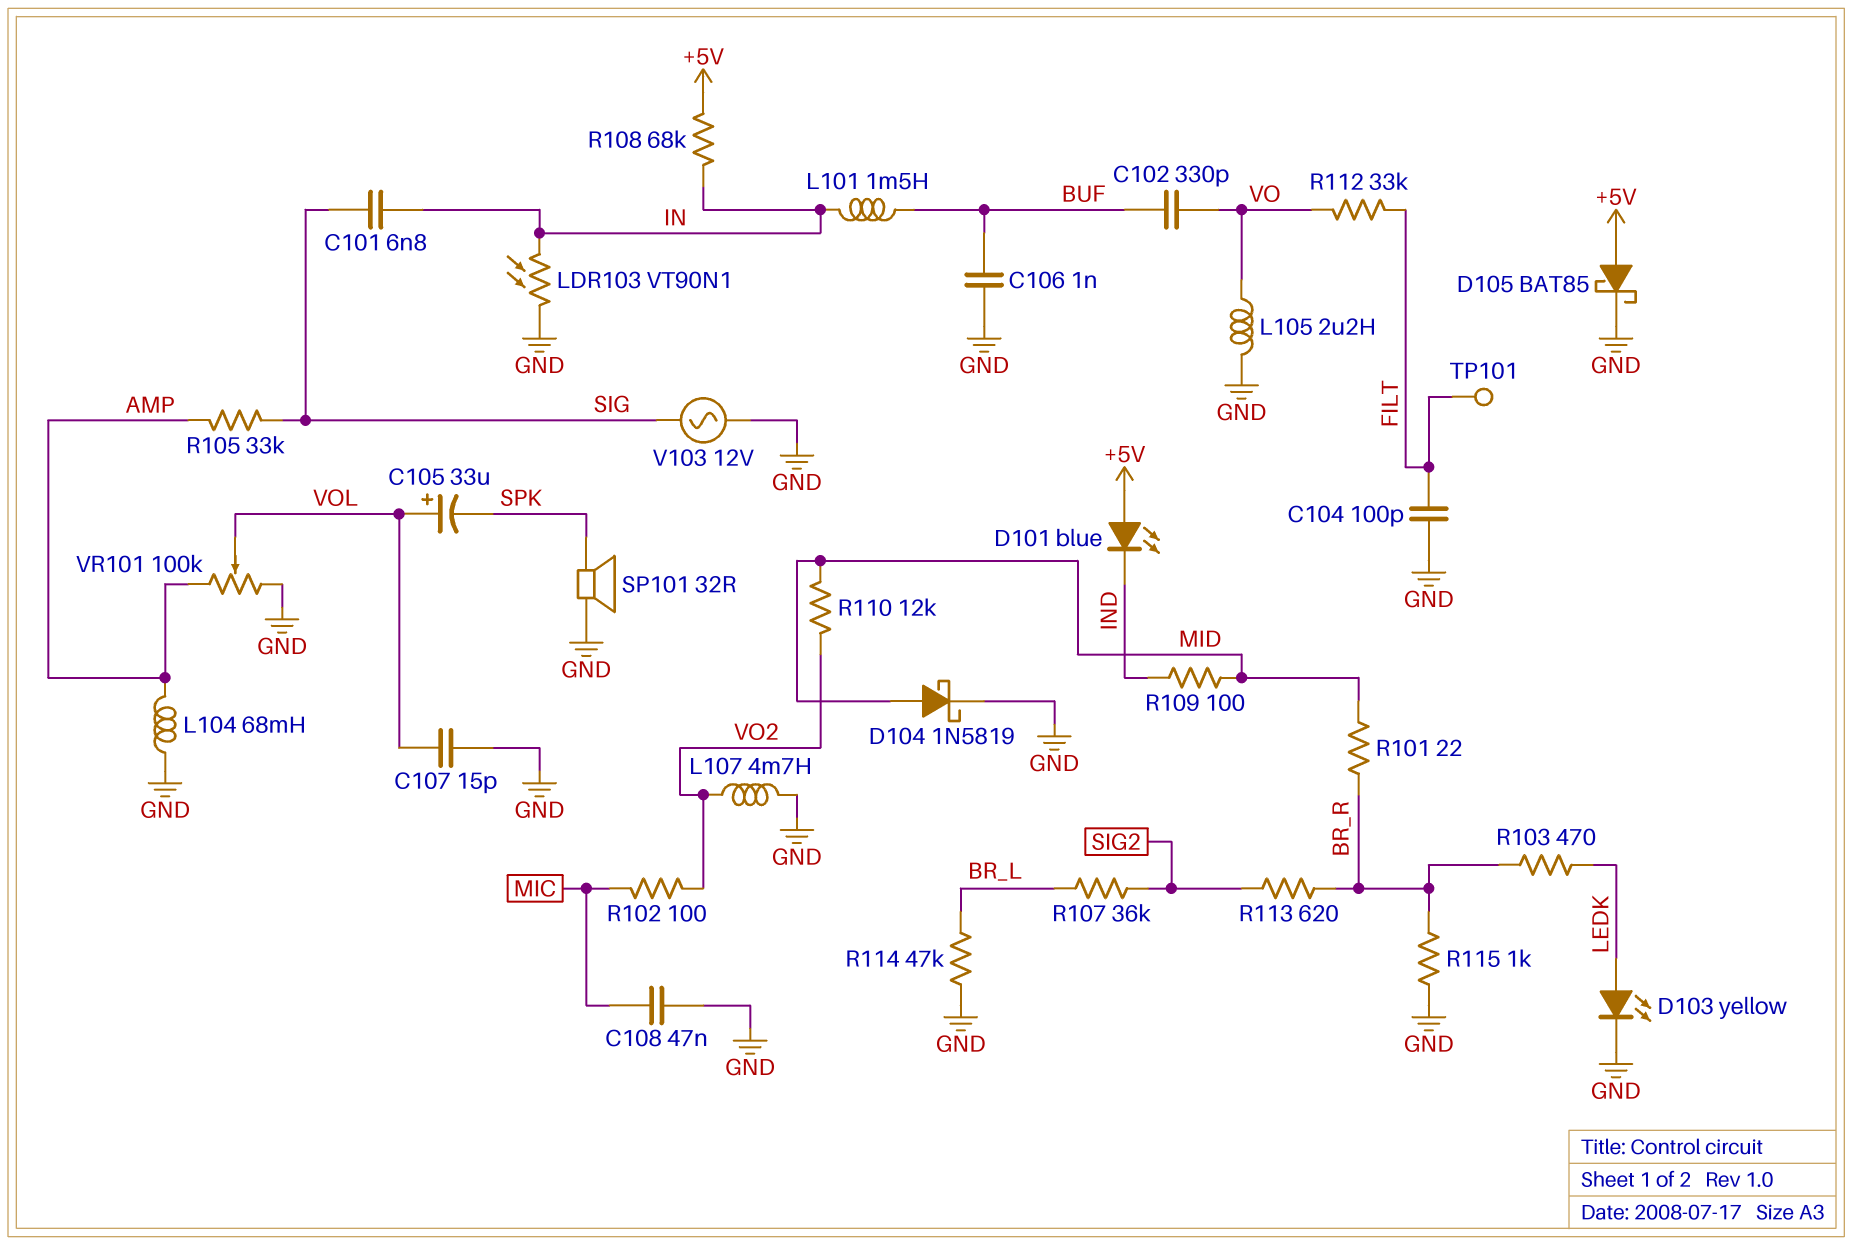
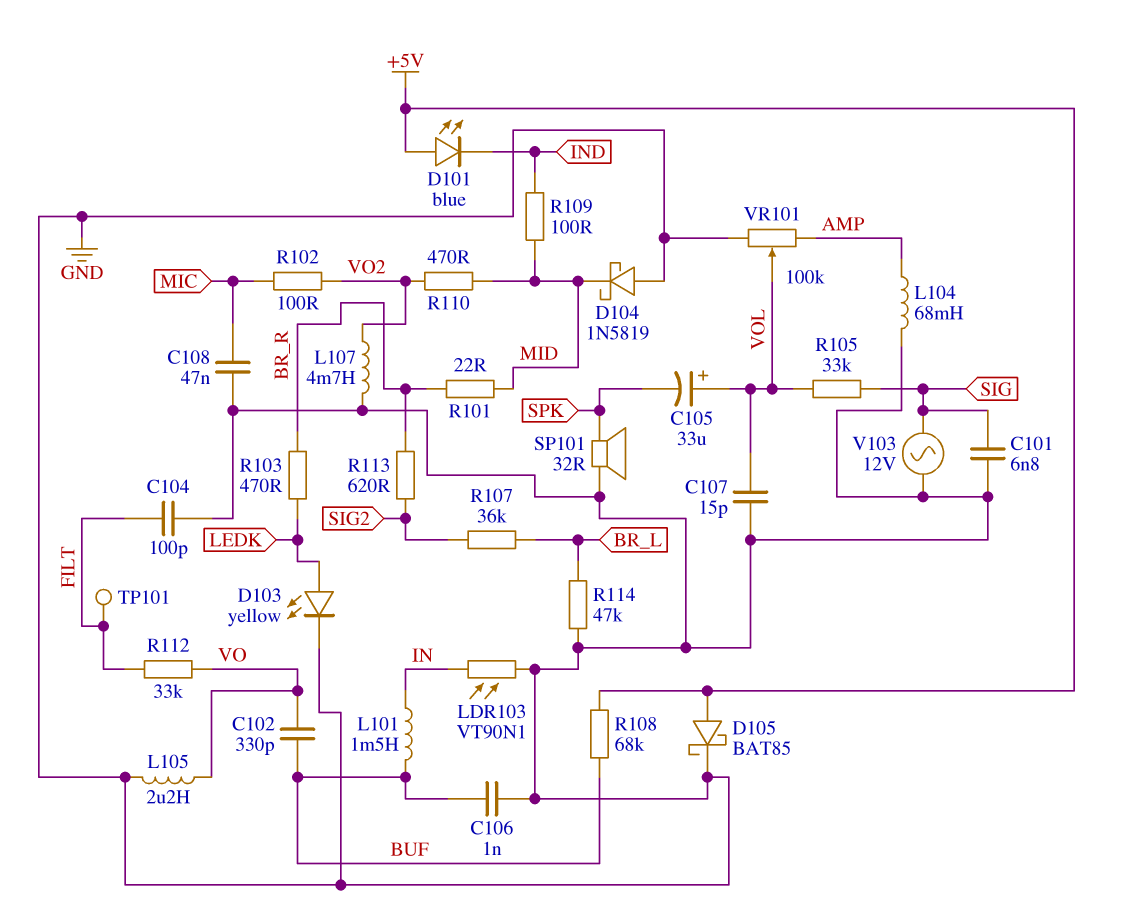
C101: 6.8nF (IN, SIG) -> 6.8nF (GND, SIG)
D104: schottky 1N5819 (A MID, K GND) -> schottky 1N5819 (A GND, K MID)
R105: 33k (AMP, SIG) -> 33k (SIG, VOL)
R108: 68k (+5V, IN) -> 68k (+5V, BUF)
R110: 12k (MID, VO2) -> 470 (MID, VO2)
R115: 1k (BR_R, GND) -> none

